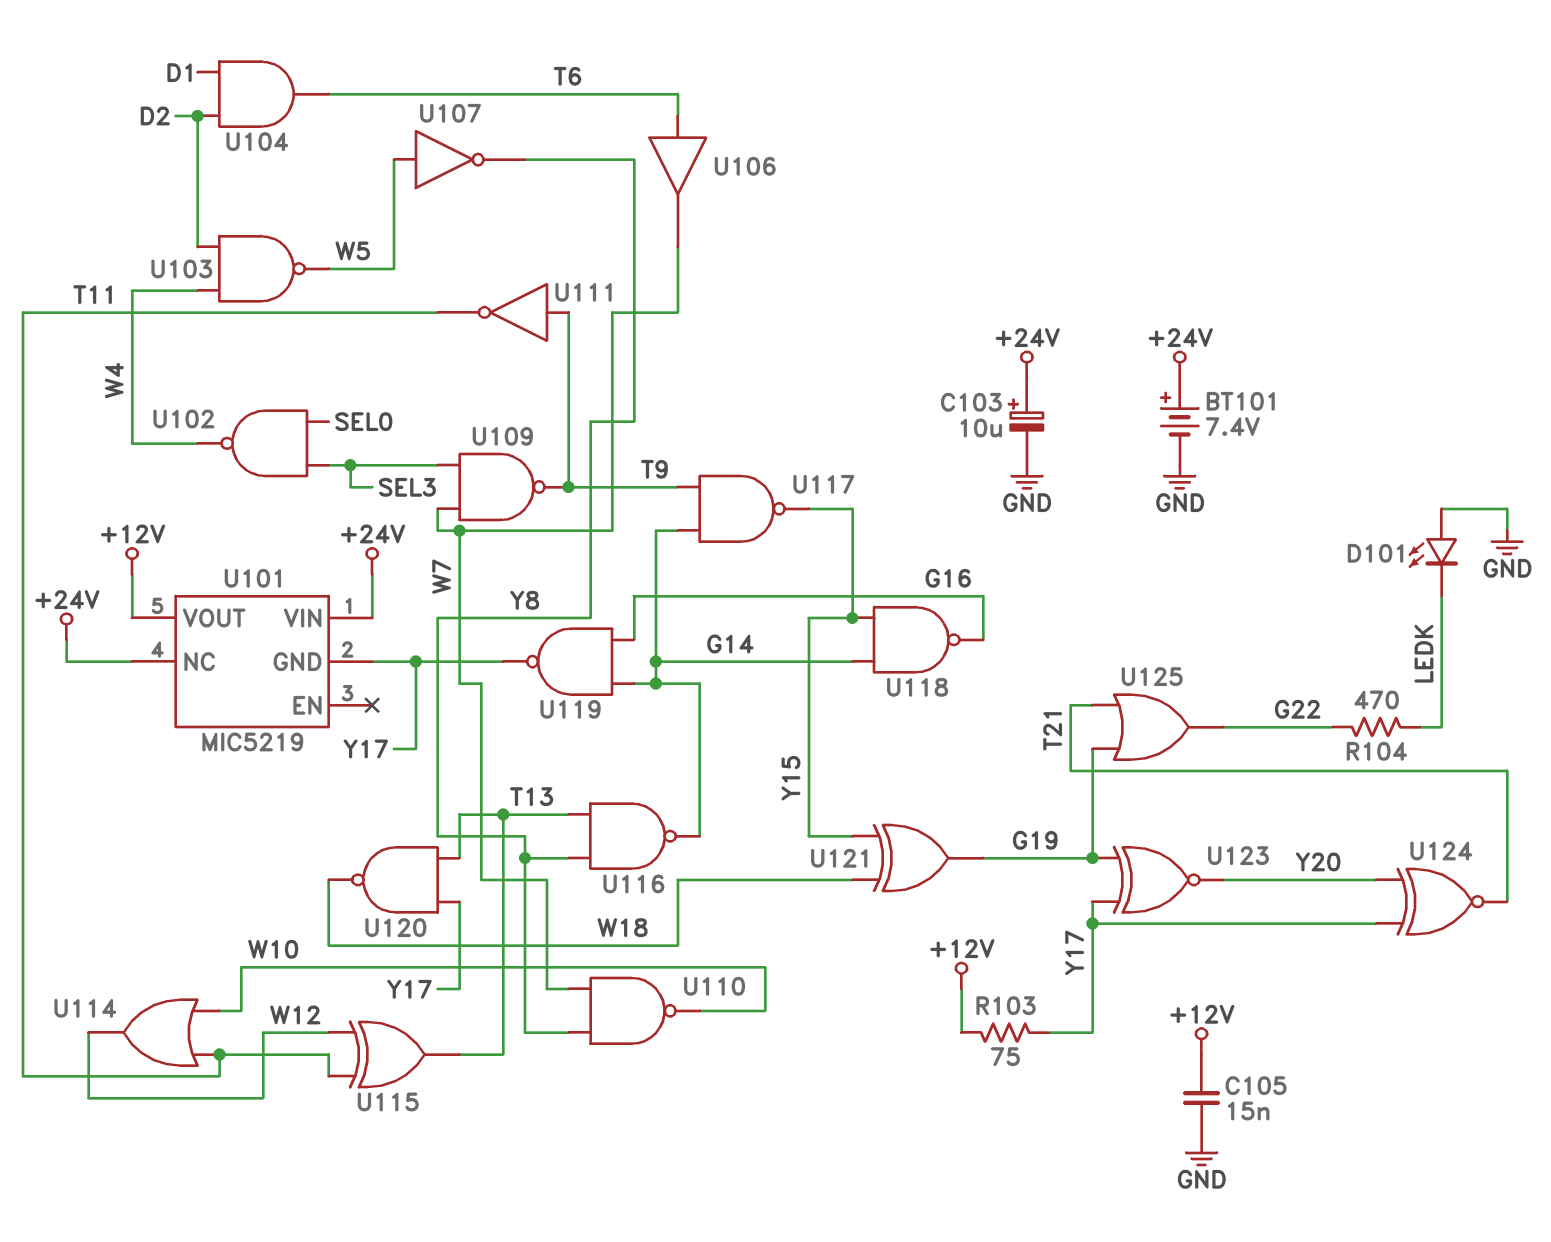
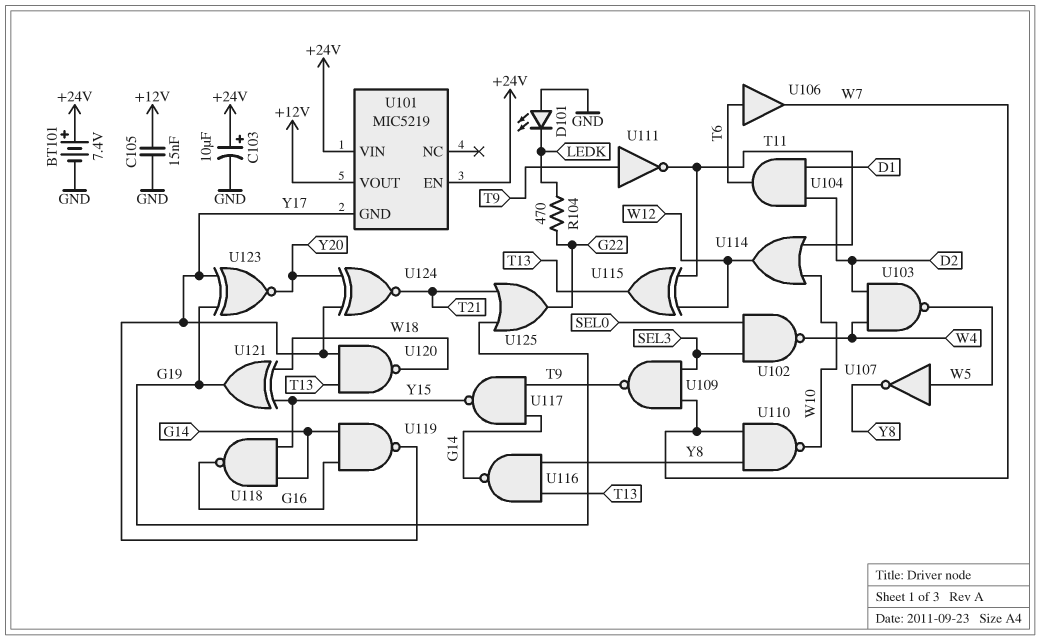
R103: 75 (+12V, Y17) -> none
U101 pin EN: none -> +24V
U101 pin NC: +24V -> none

